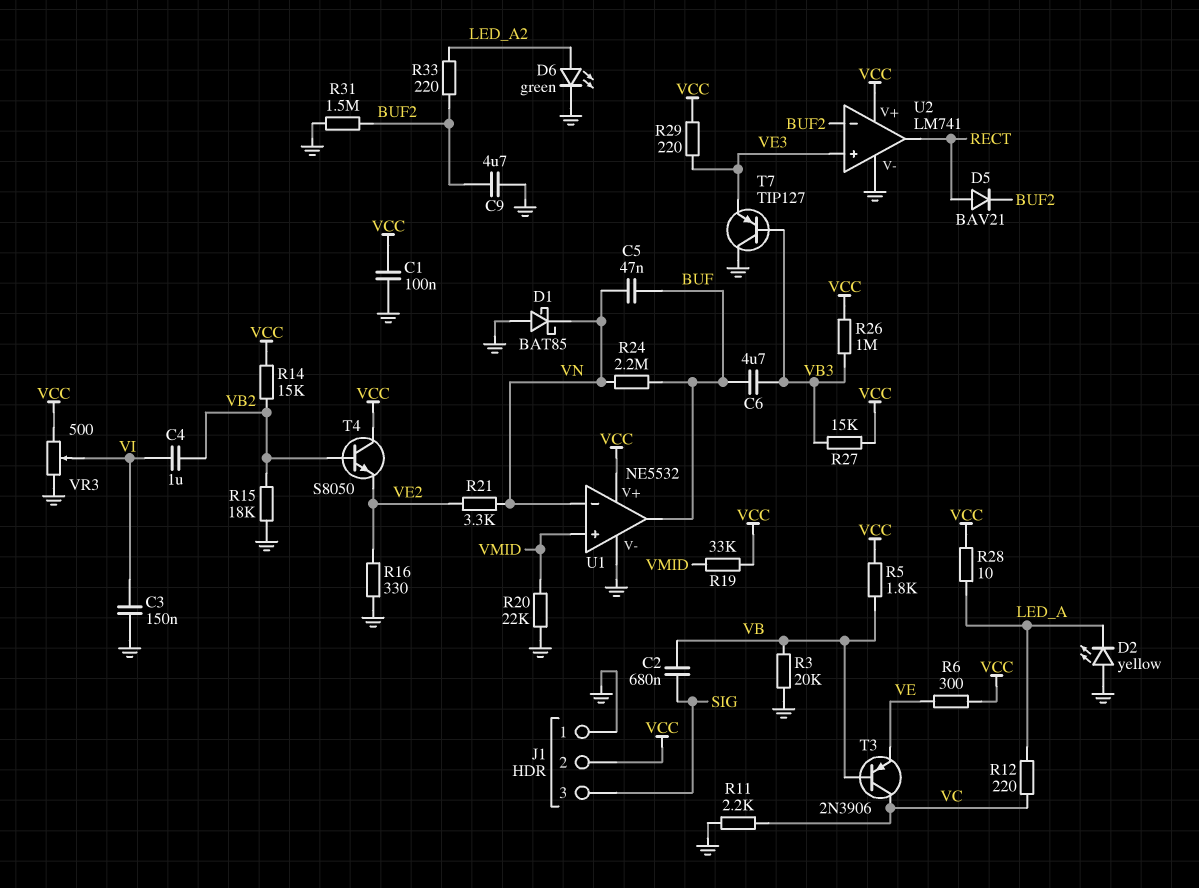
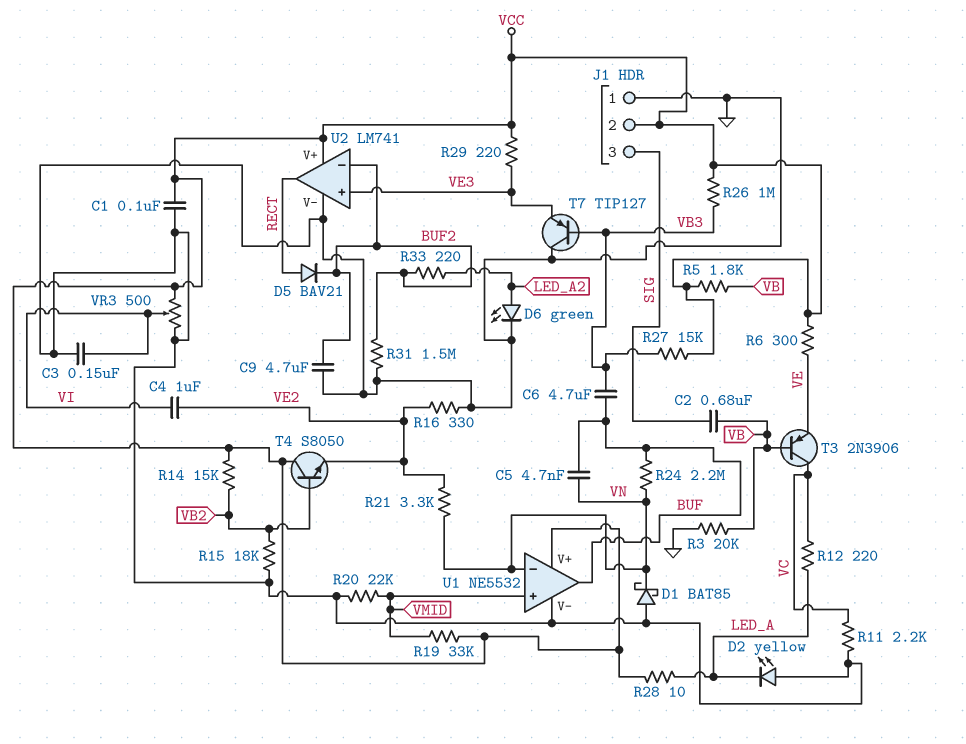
C4: 1uF (VB2, VI) -> 1uF (VE2, VI)
C5: 47nF (BUF, VN) -> 4.7nF (BUF, VN)

